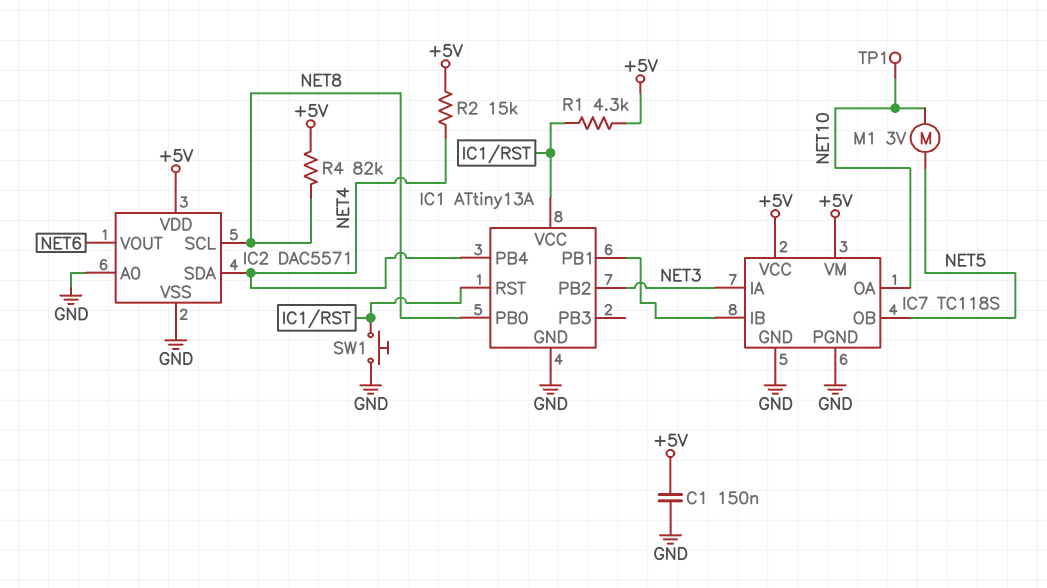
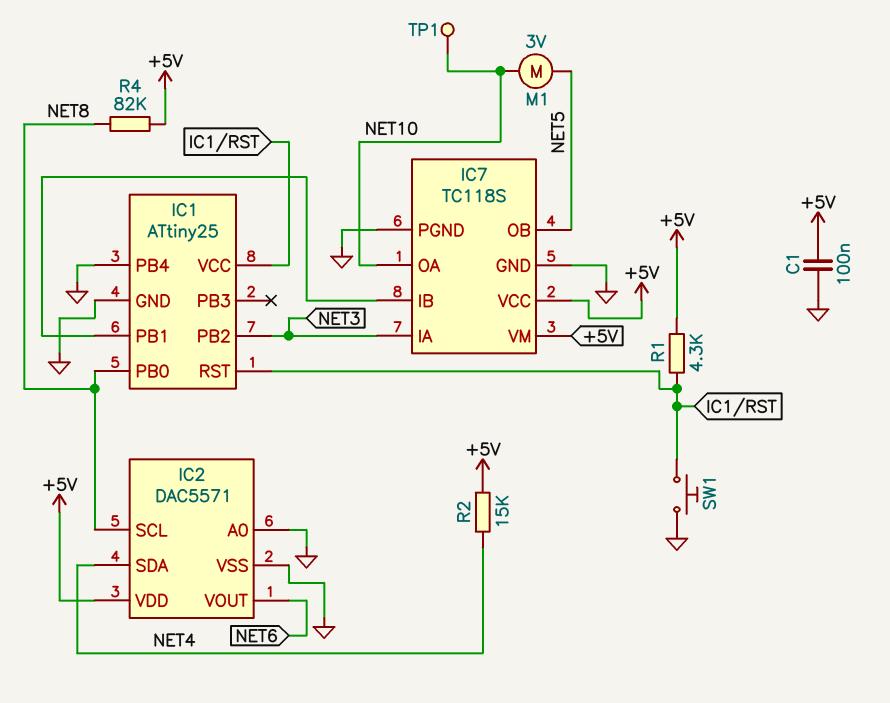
C1: 150nF (+5V, GND) -> 100nF (+5V, GND)
IC1: ATtiny13A -> ATtiny25
IC1 pin PB4: NET4 -> GND

